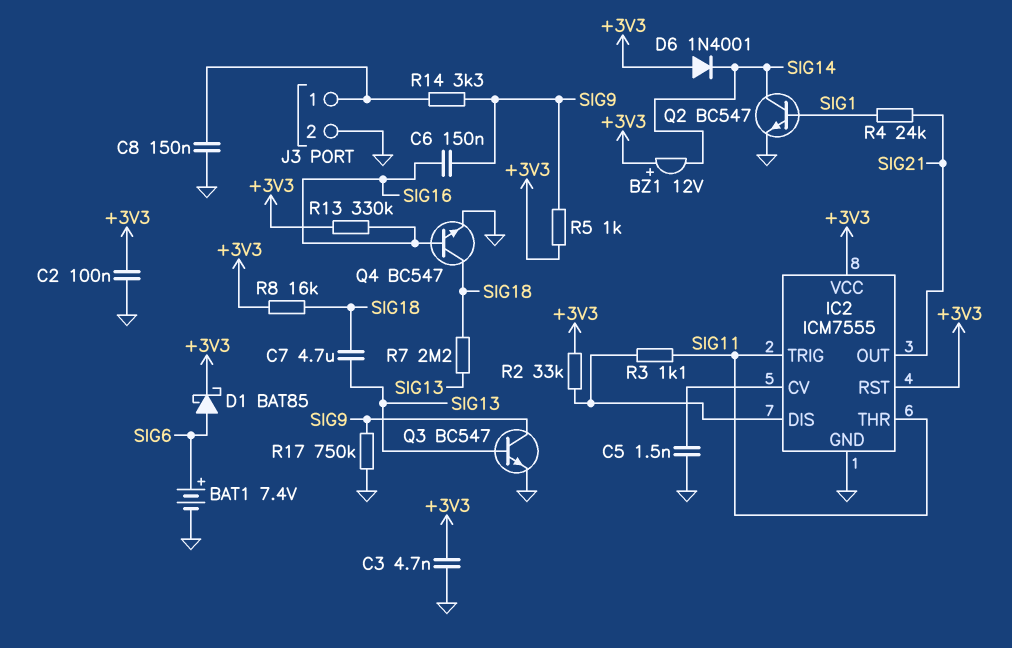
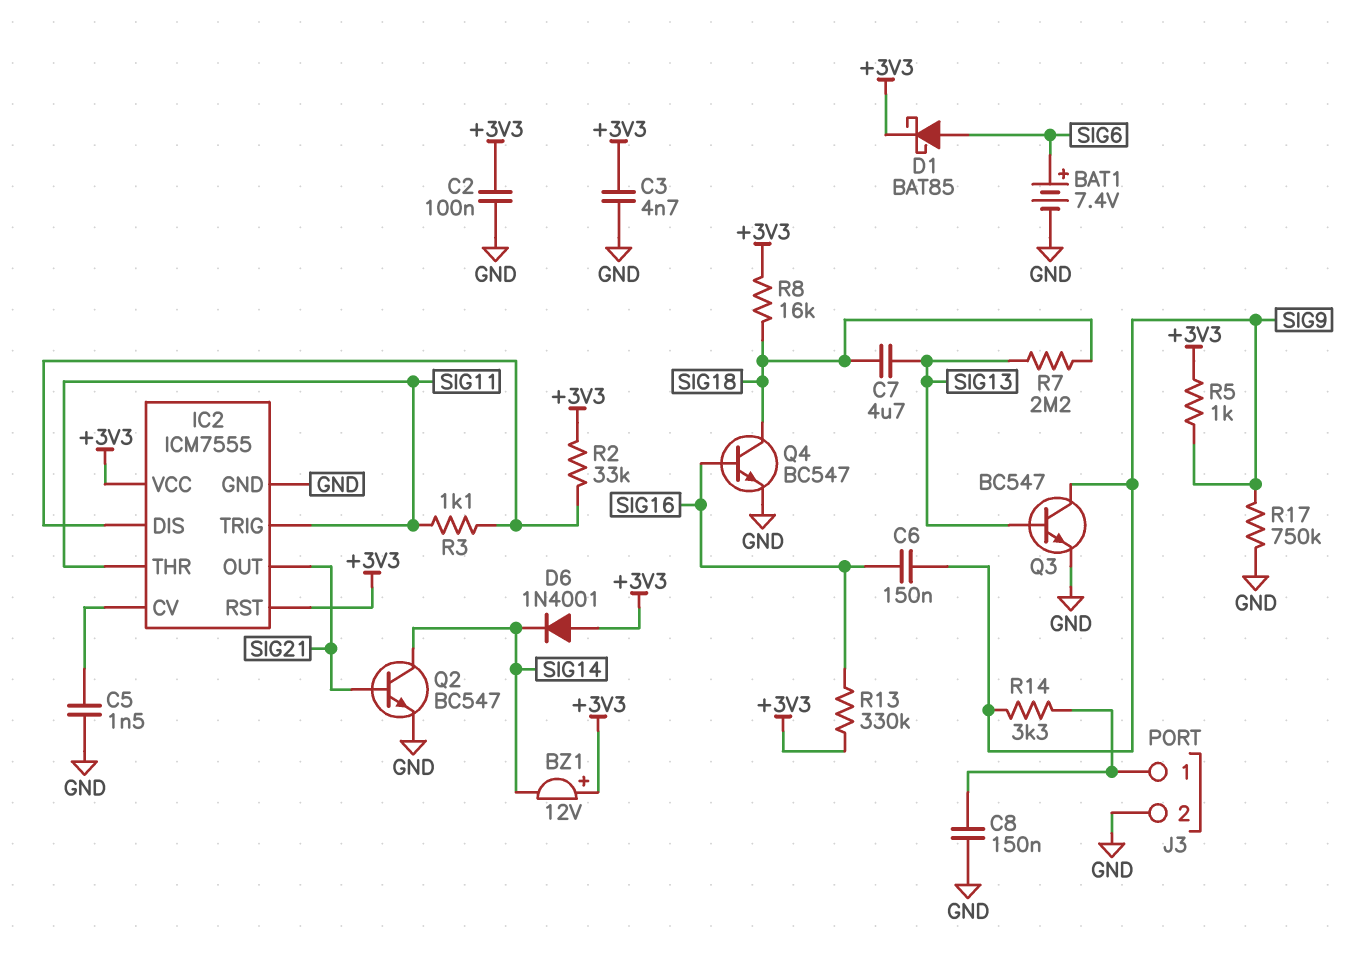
Q2: NPN BC547 (B SIG1, C SIG14, E GND) -> NPN BC547 (B SIG21, C SIG14, E GND)
R4: 24k (SIG1, SIG21) -> none

